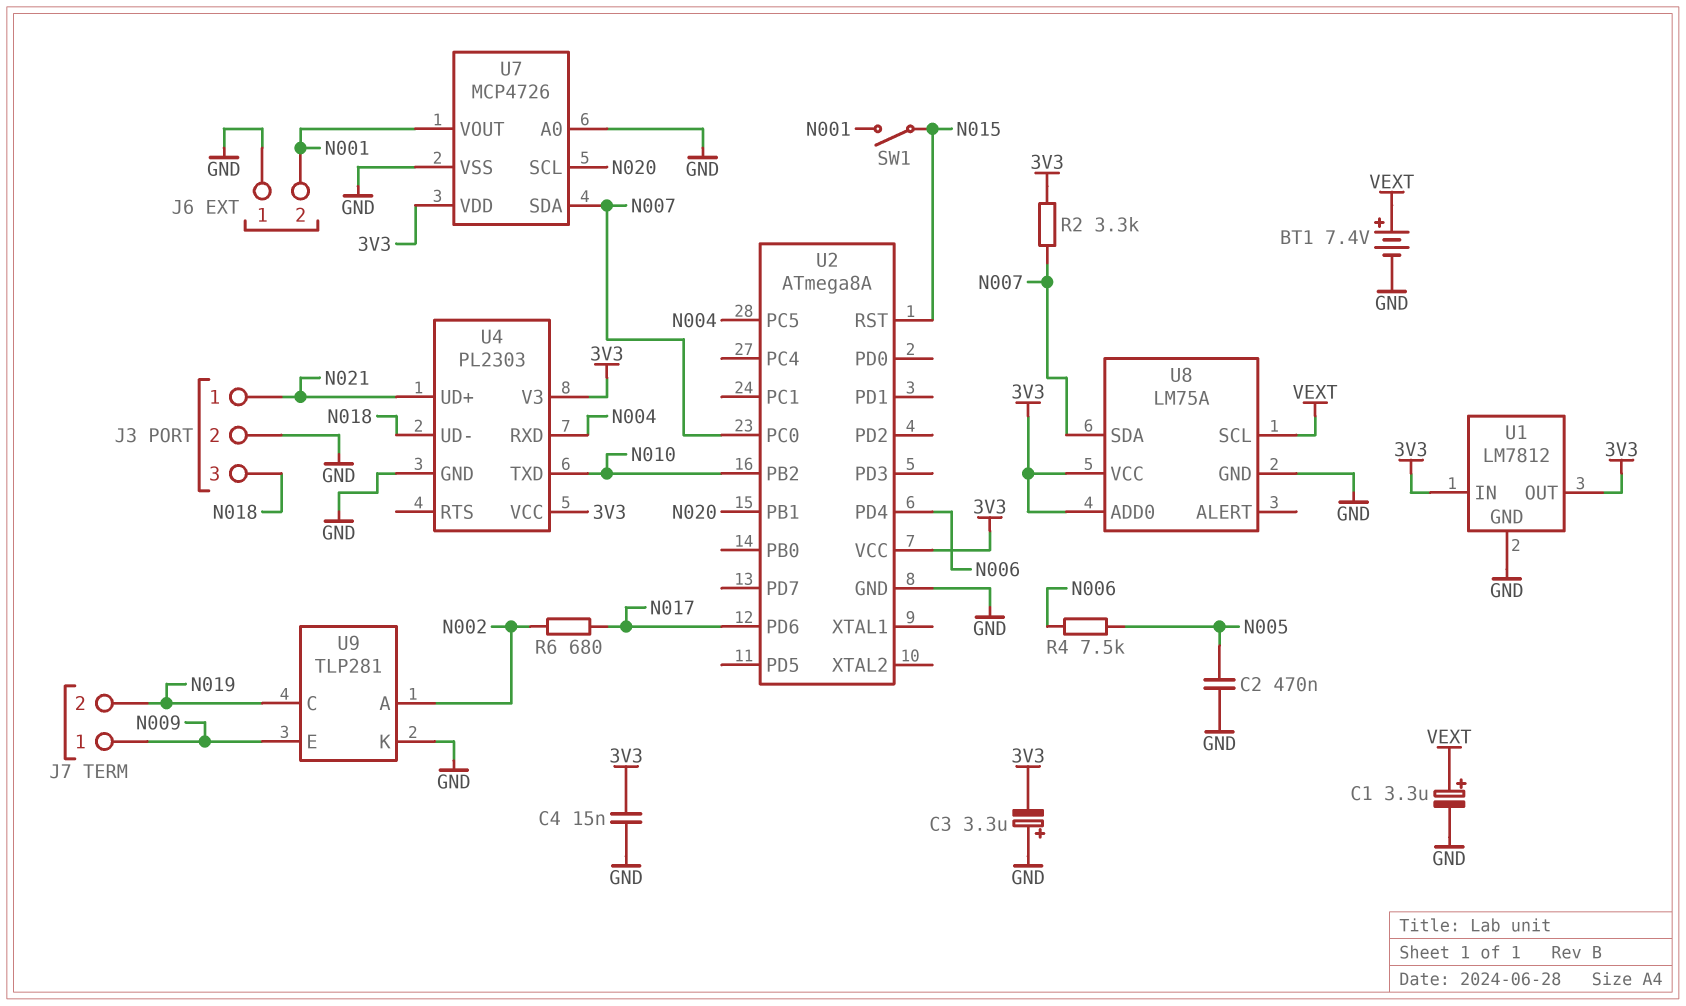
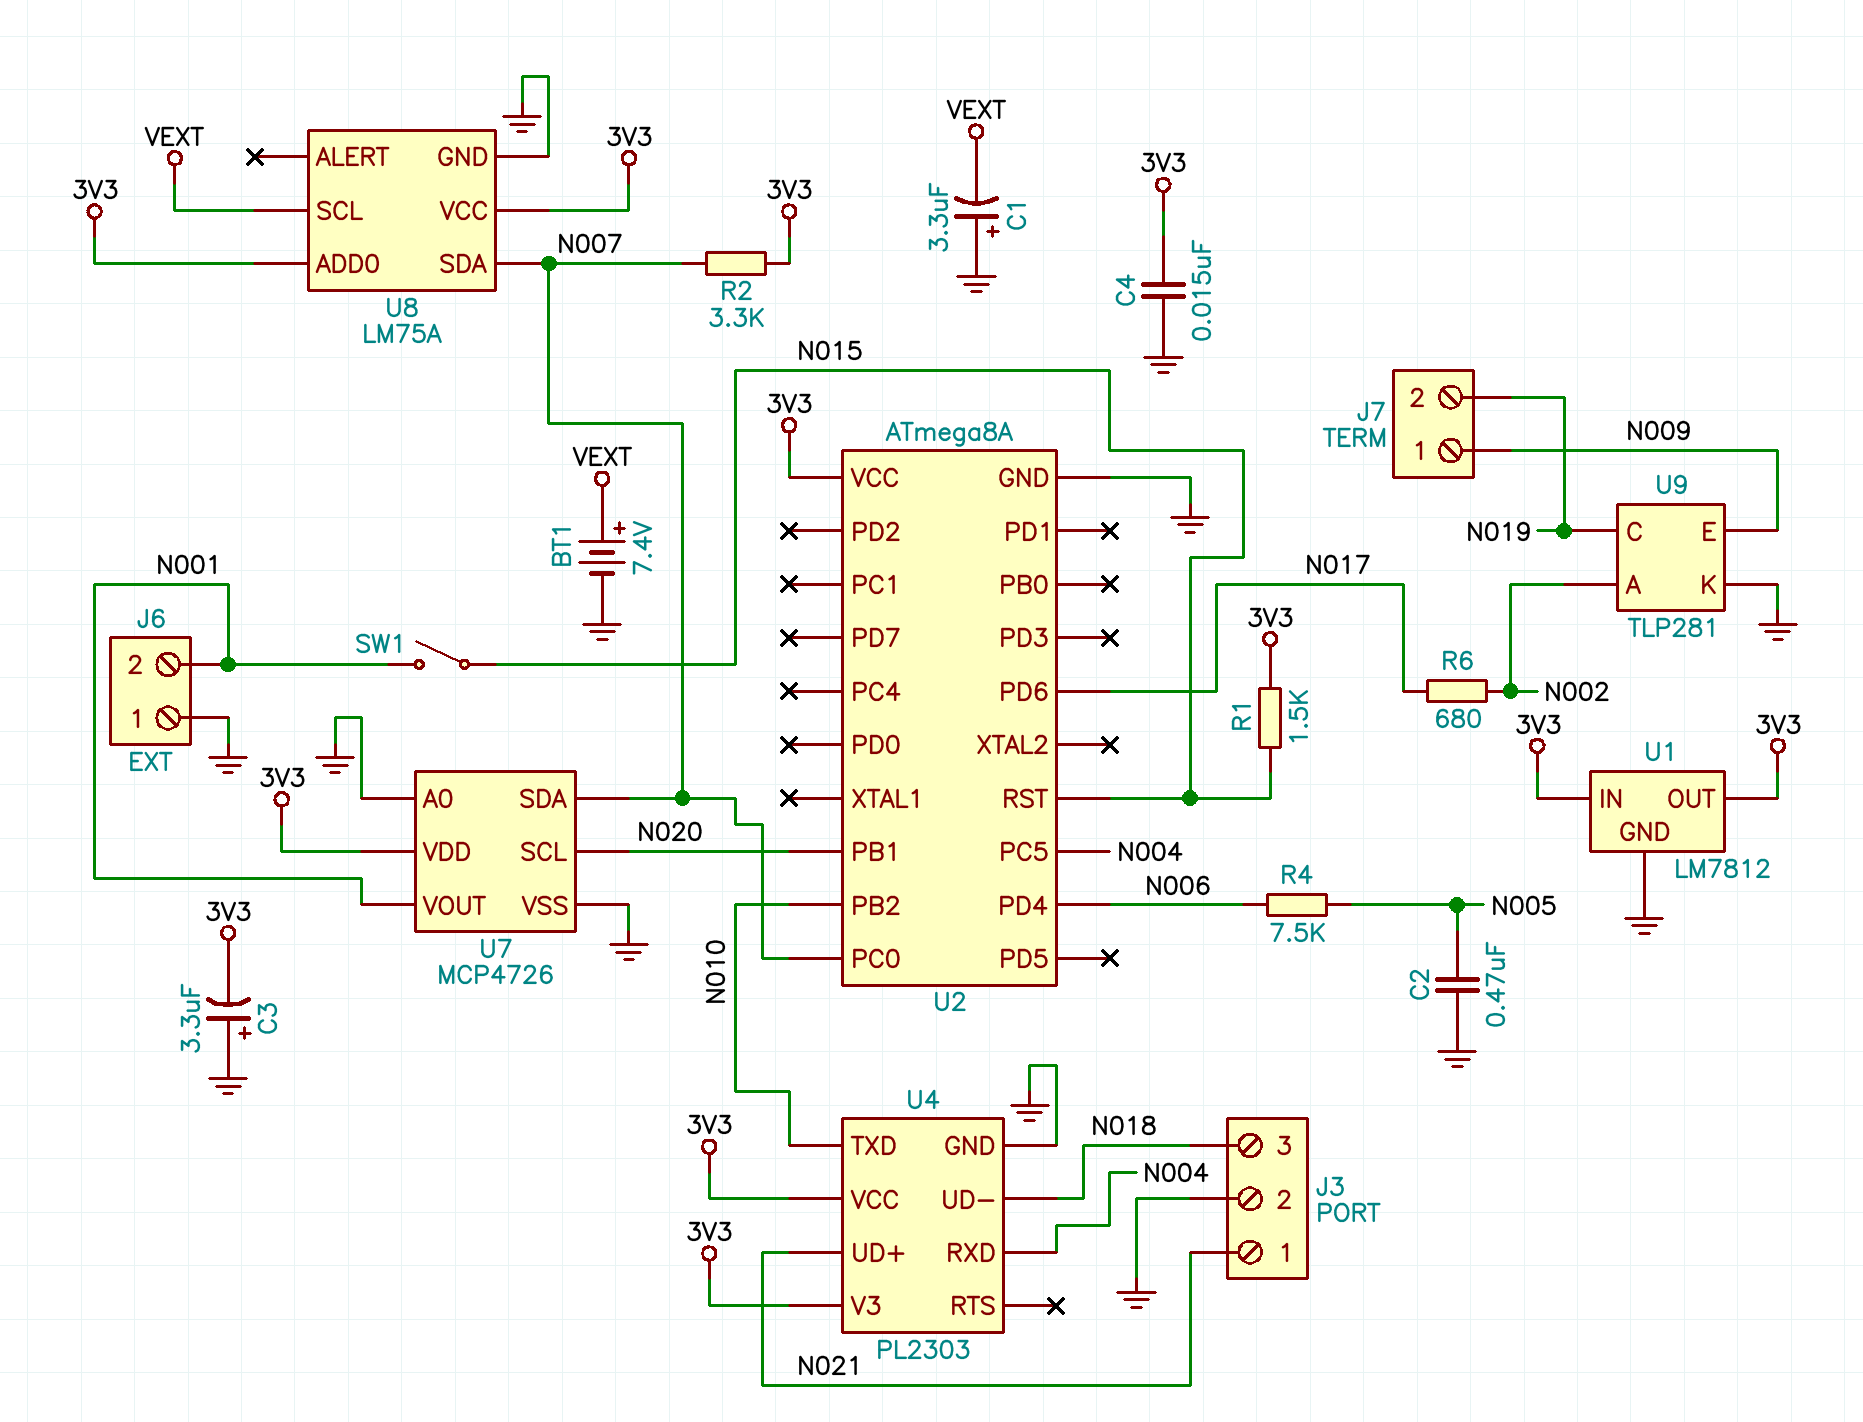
C1: 3.3uF (plus VEXT, minus GND) -> 3.3uF (plus GND, minus VEXT)
R1: none -> 1.5k (3V3, N015)

